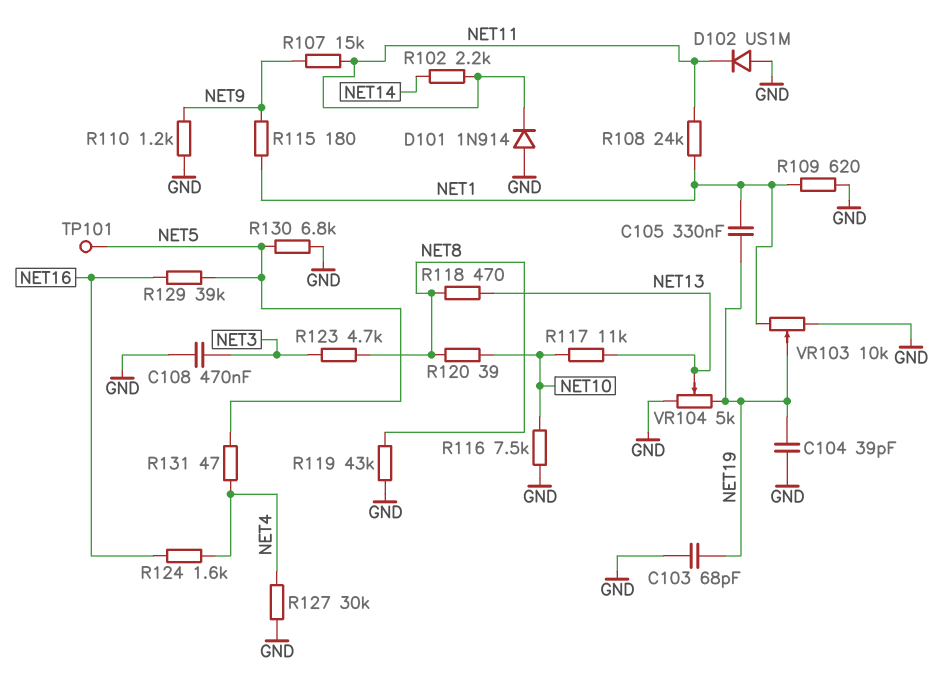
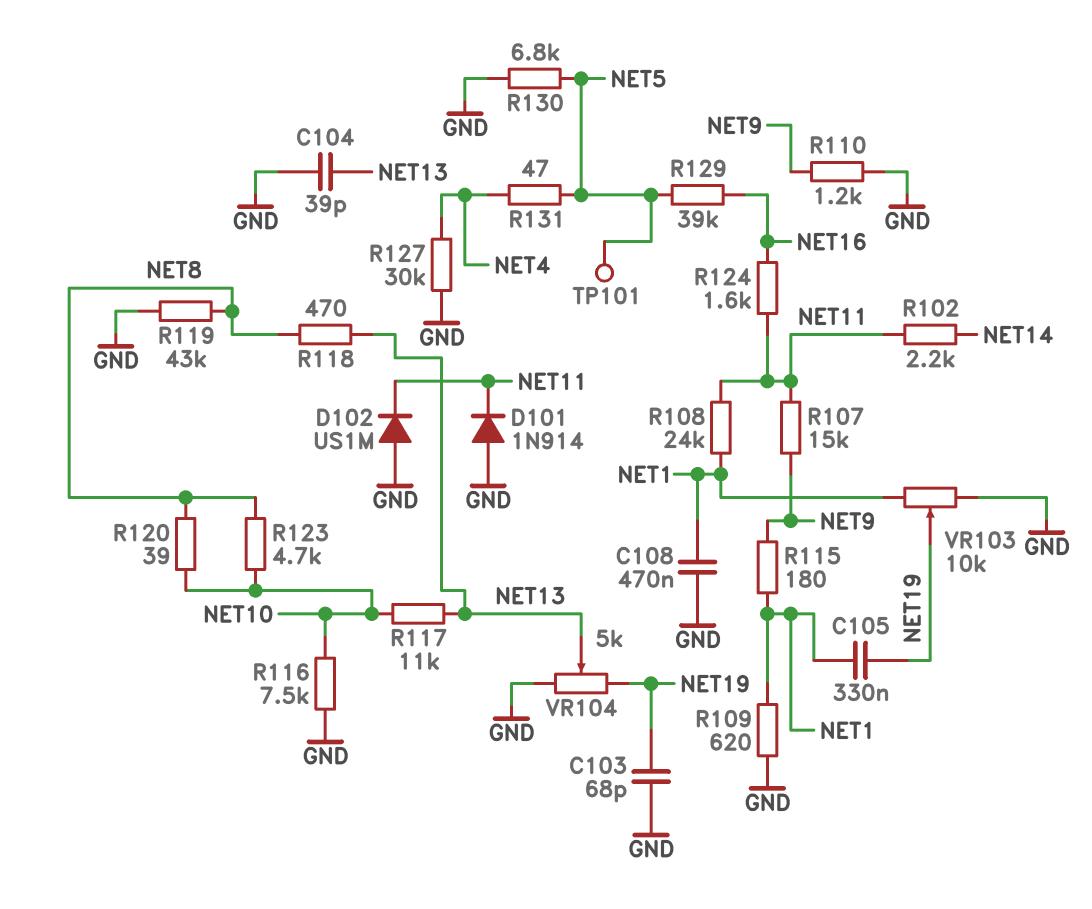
C104: 39pF (GND, NET19) -> 39pF (GND, NET13)
C108: 470nF (GND, NET3) -> 470nF (GND, NET1)
R123: 4.7k (NET3, NET8) -> 4.7k (NET8, NET10)
R124: 1.6k (NET4, NET16) -> 1.6k (NET11, NET16)

